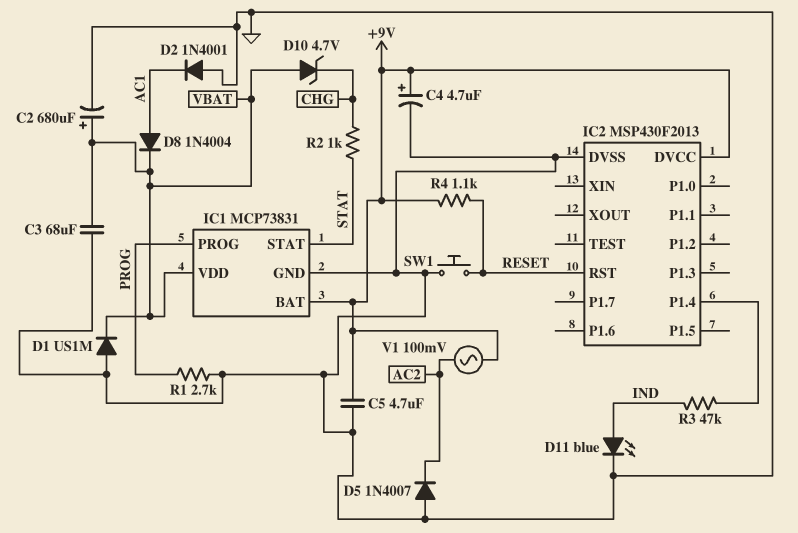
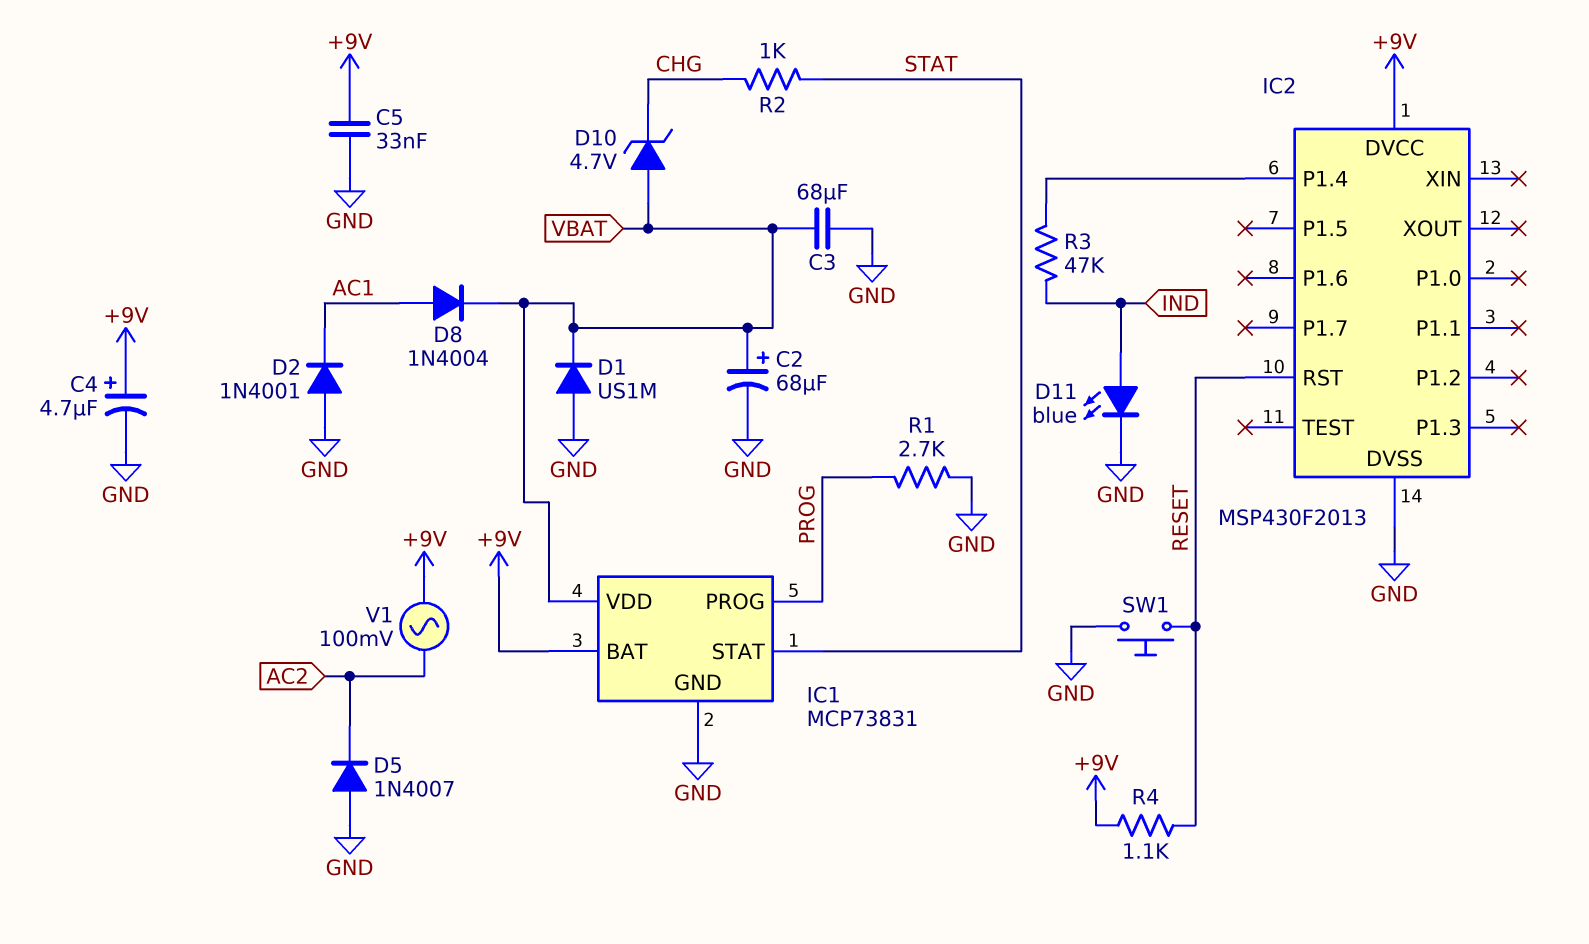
C2: 680uF (plus VBAT, minus GND) -> 68uF (plus VBAT, minus GND)
C5: 4.7uF (+9V, GND) -> 33nF (+9V, GND)

